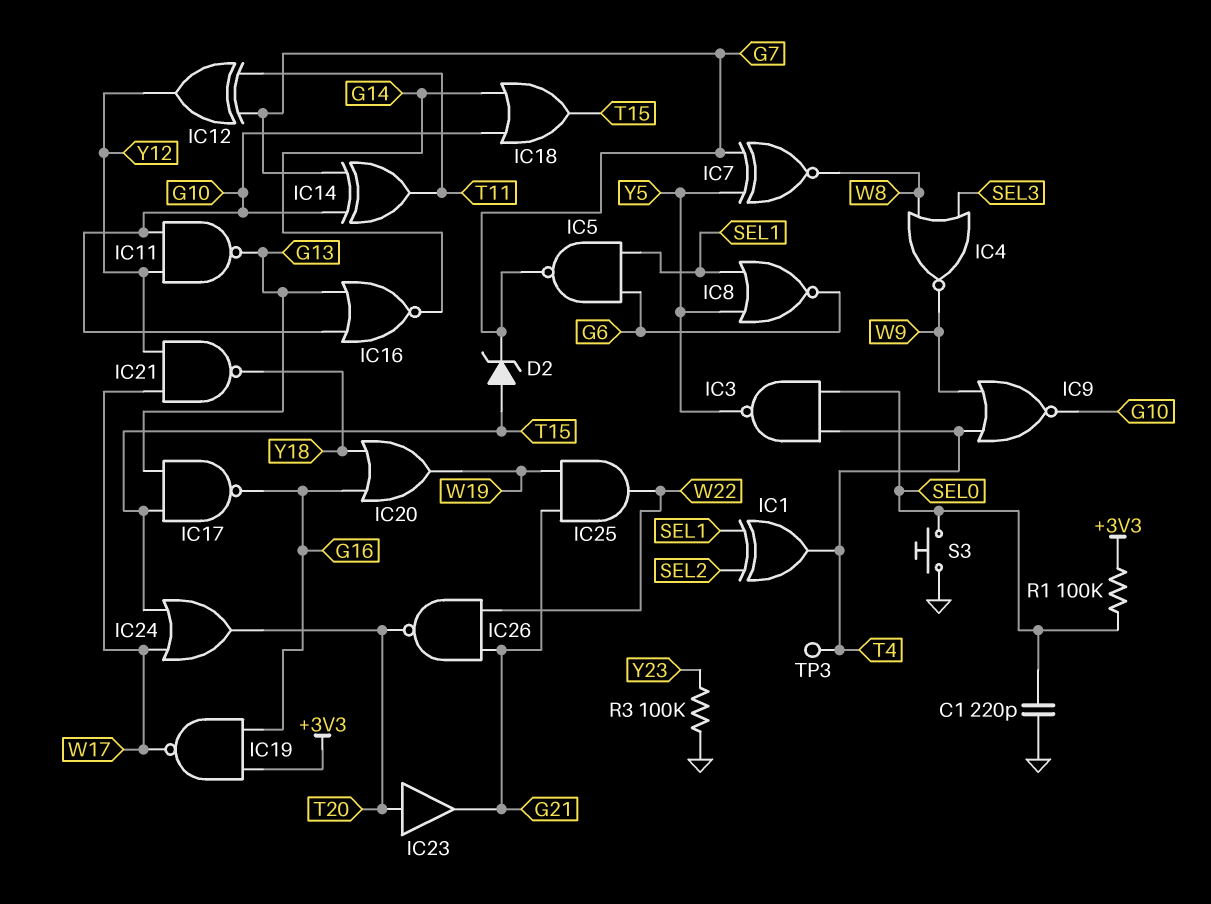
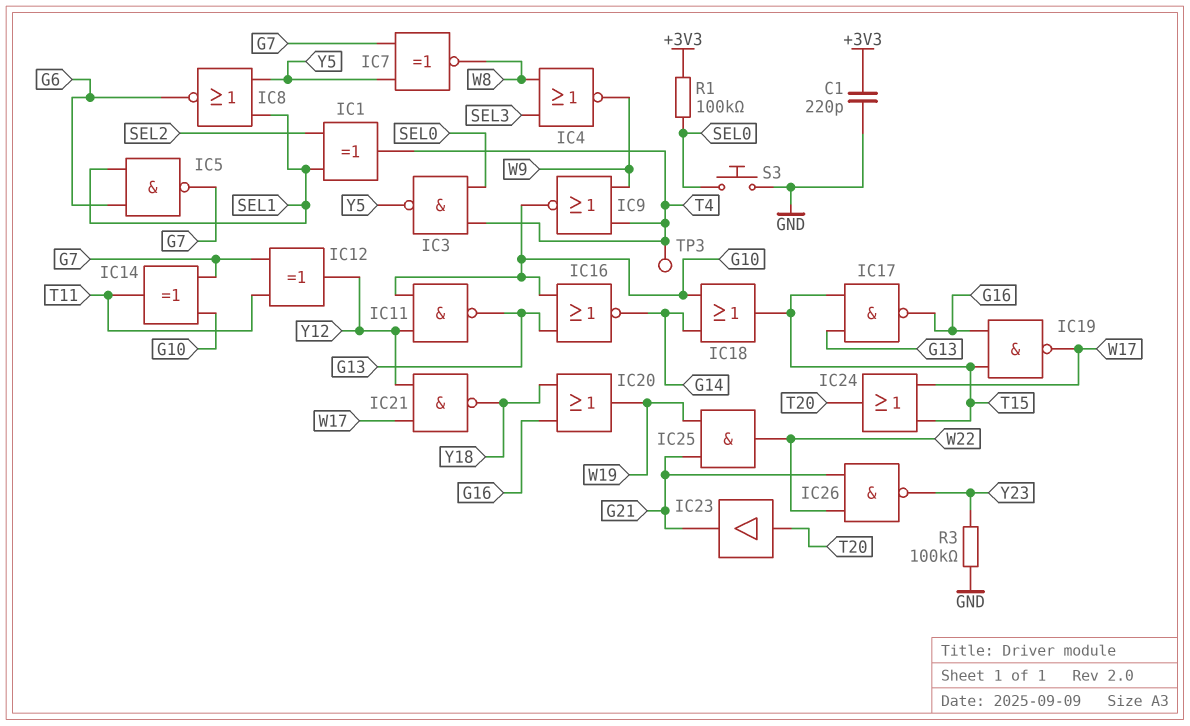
C1: 220pF (GND, SEL0) -> 220pF (+3V3, GND)
D2: zener (A T15, K G7) -> none
IC19: NAND (in +3V3, in G16, out W17) -> NAND (in G16, in T15, out W17)
IC26: NAND (in G21, in W22, out T20) -> NAND (in G21, in W22, out Y23)

